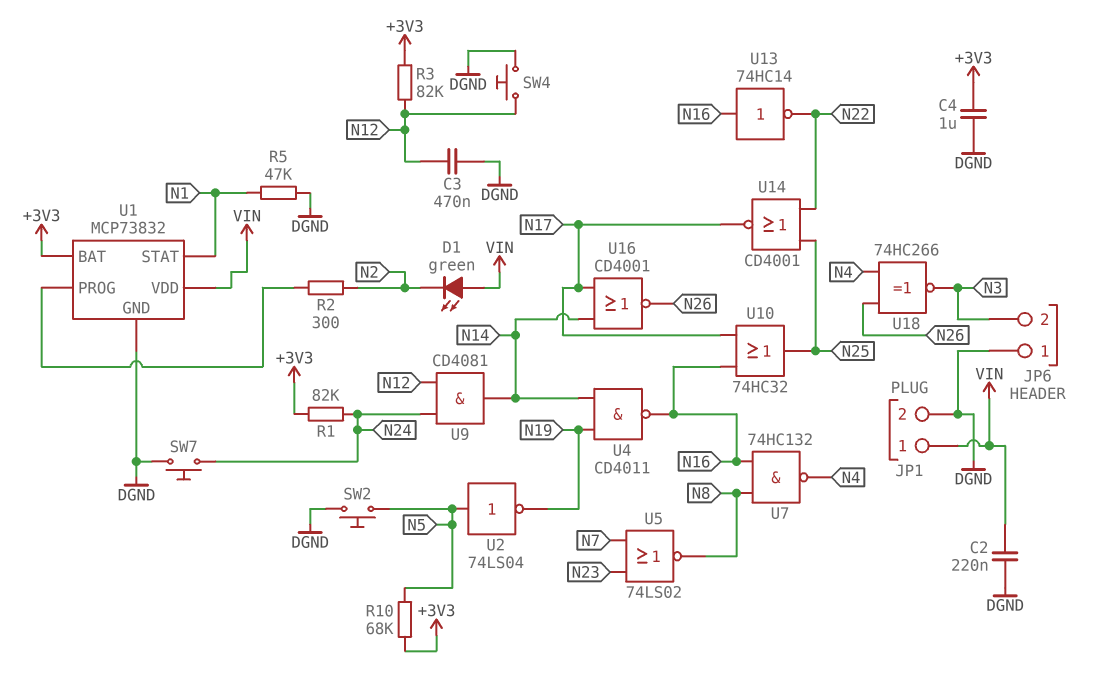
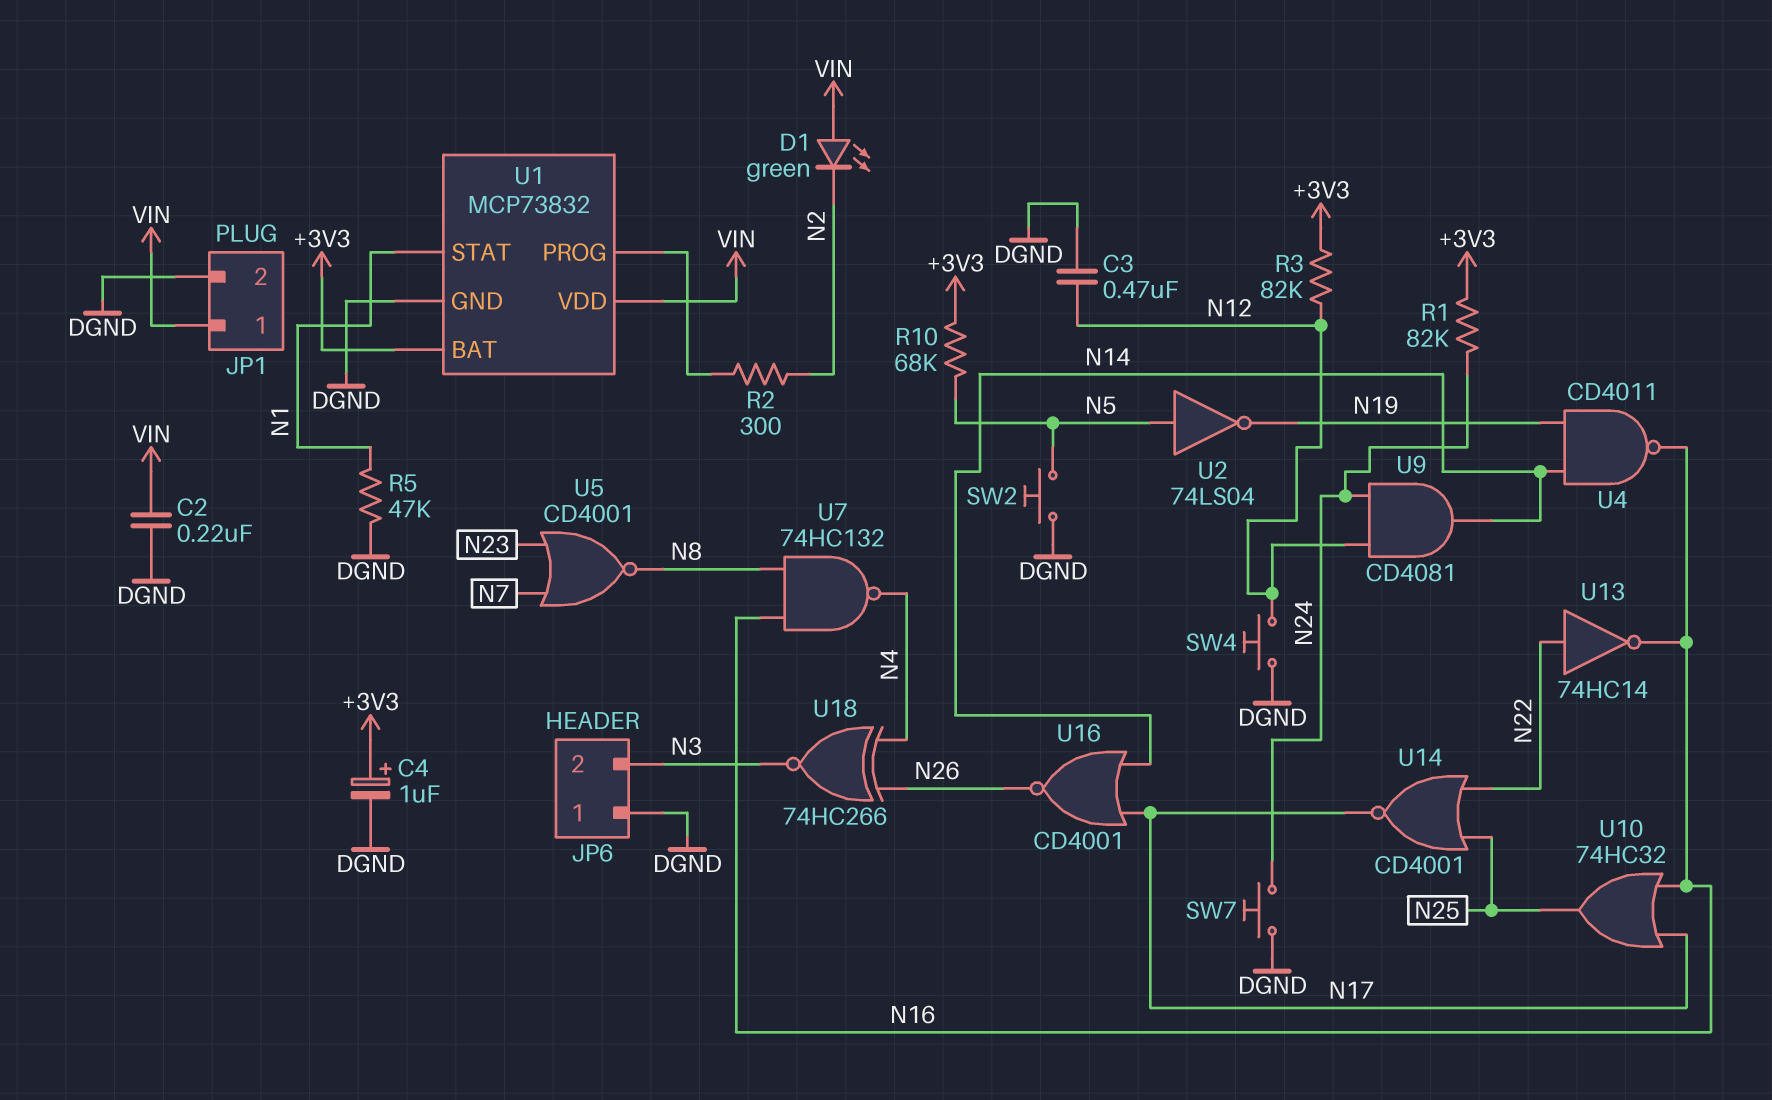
C4: 1uF (+3V3, DGND) -> 1uF (plus +3V3, minus DGND)
U5: NOR 74LS02 (in N7, in N23, out N8) -> NOR CD4001 (in N7, in N23, out N8)
U13: NOT 74HC14 (in N16, out N22) -> NOT 74HC14 (in N22, out N16)

